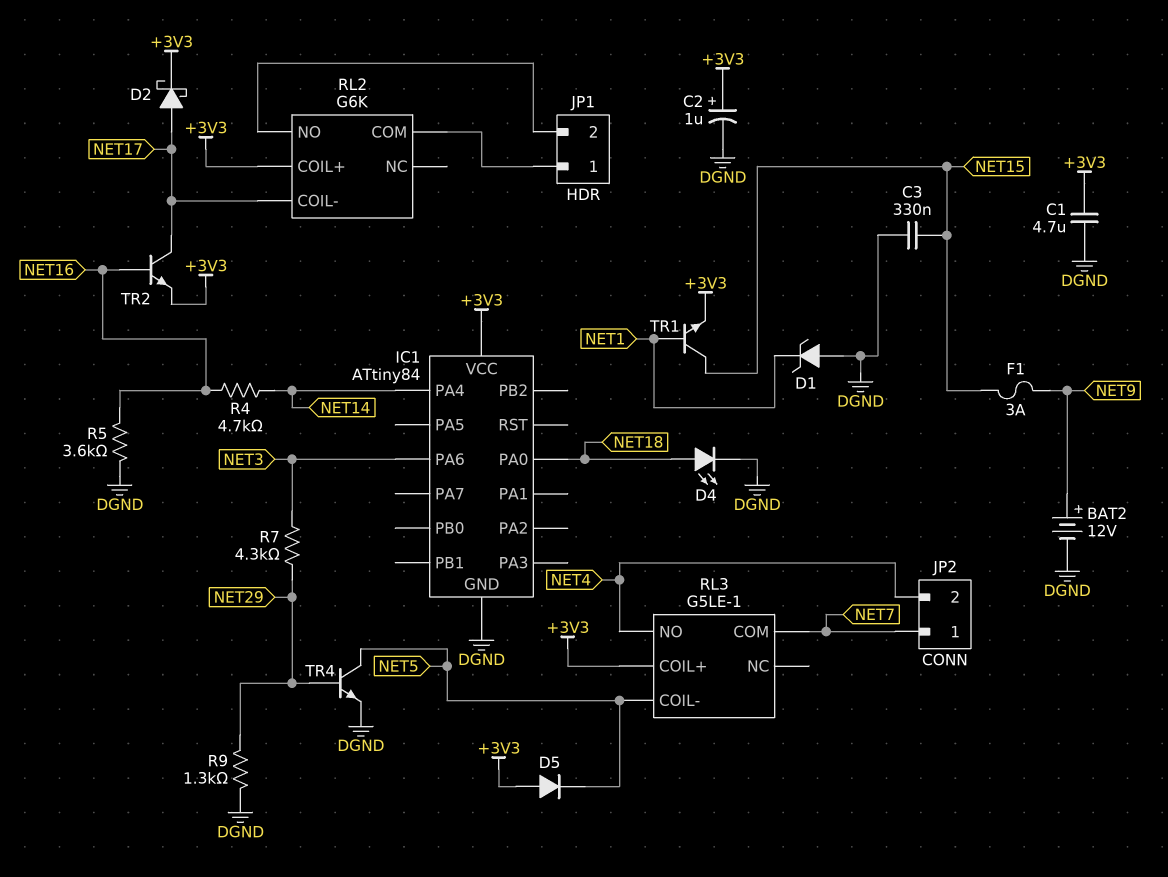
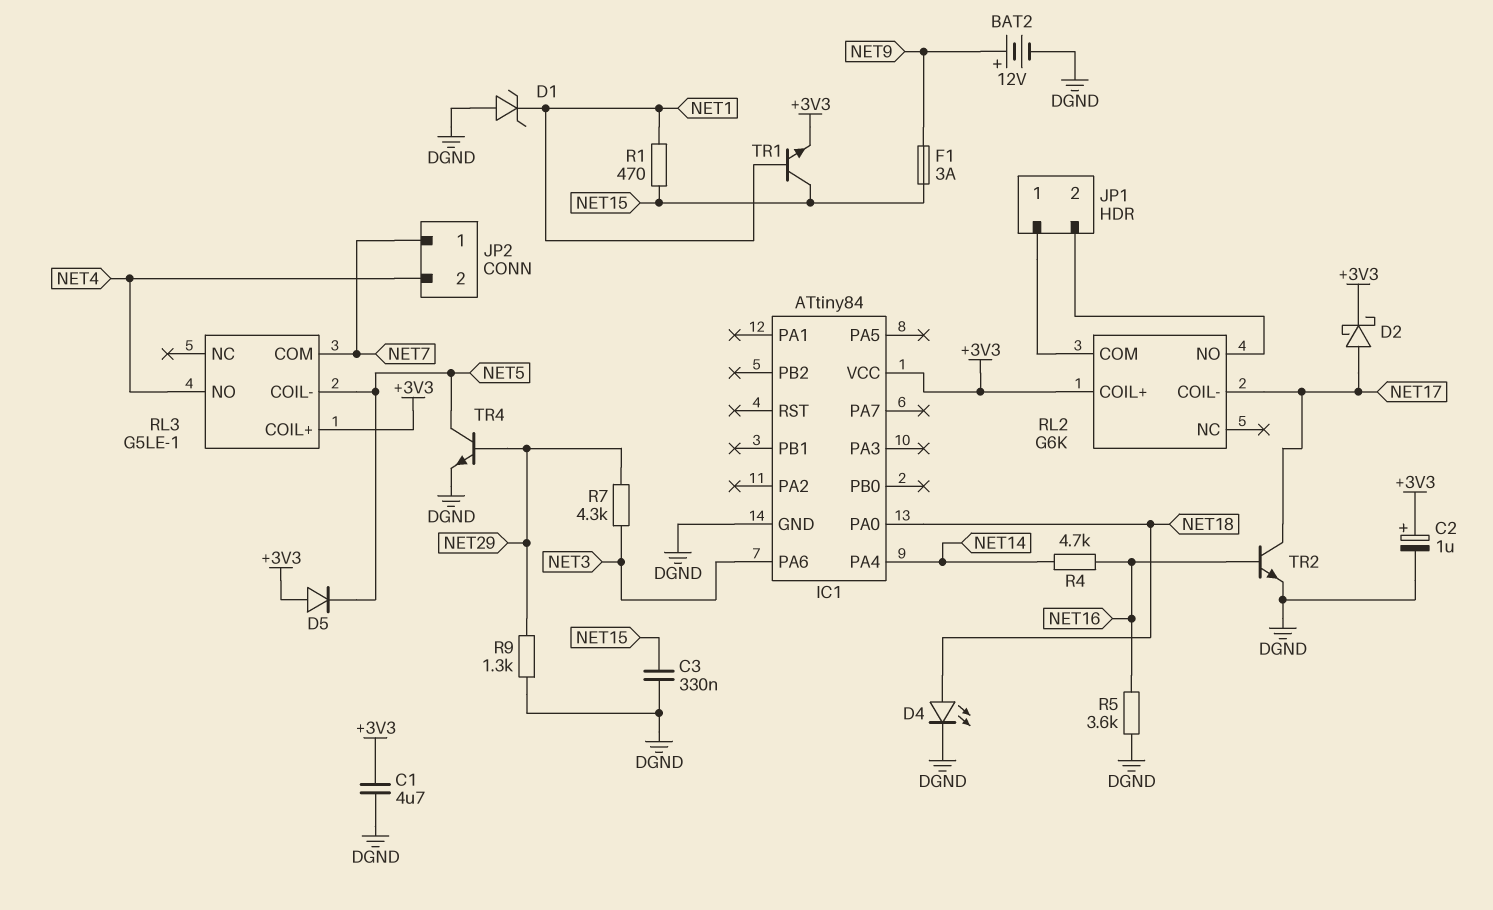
R1: none -> 470 (NET1, NET15)
TR2: NPN (B NET16, C NET17, E +3V3) -> NPN (B NET16, C NET17, E DGND)

